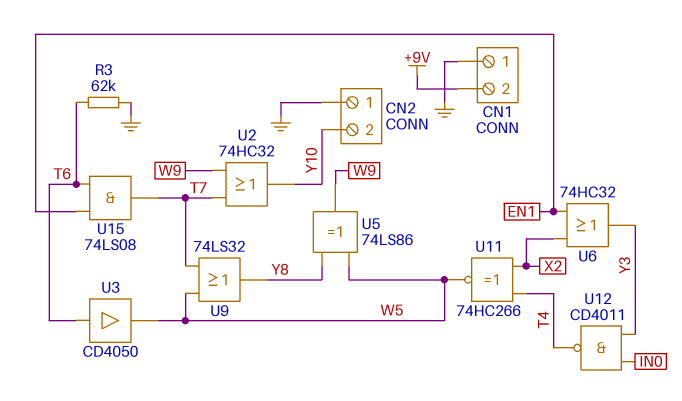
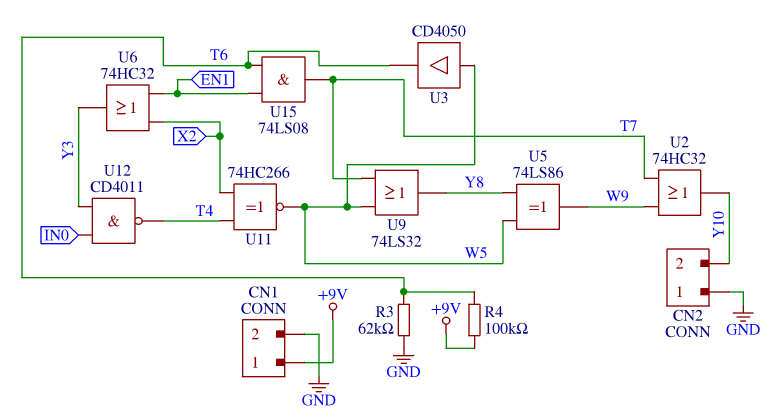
CN1 pin 1: GND -> +9V
CN1 pin 2: +9V -> GND
R4: none -> 100k (+9V, T6)
U3: buffer CD4050 (in T6, out W5) -> buffer CD4050 (in W5, out T6)

